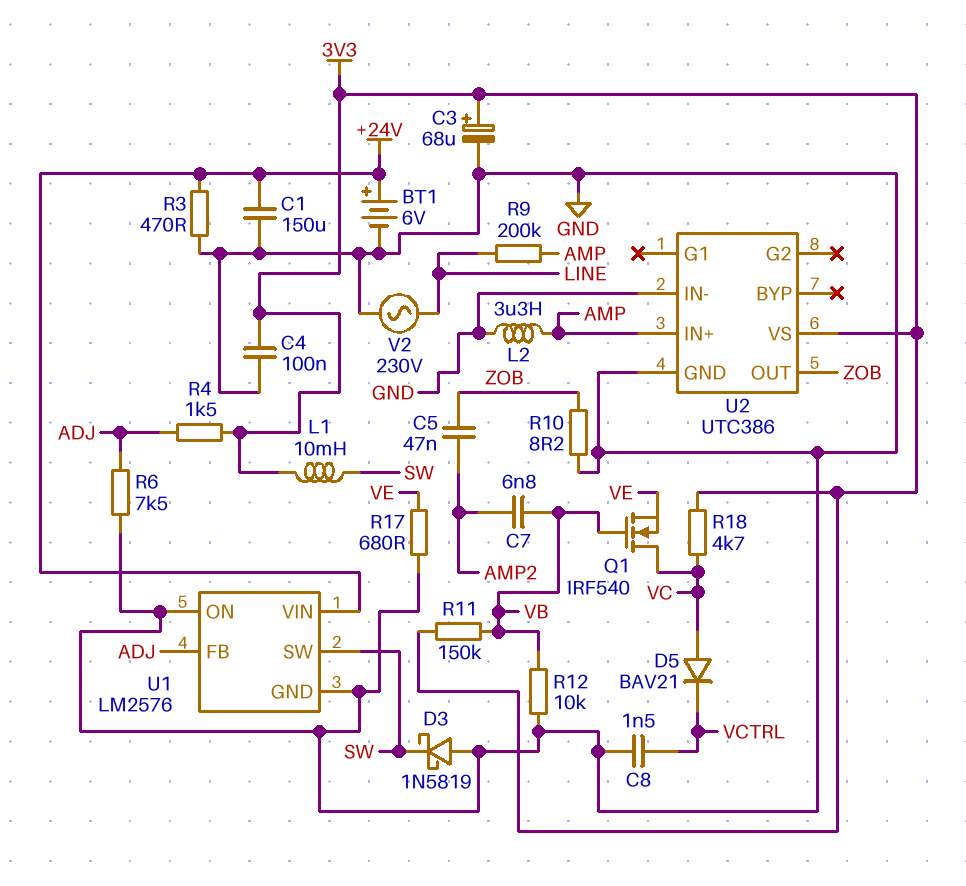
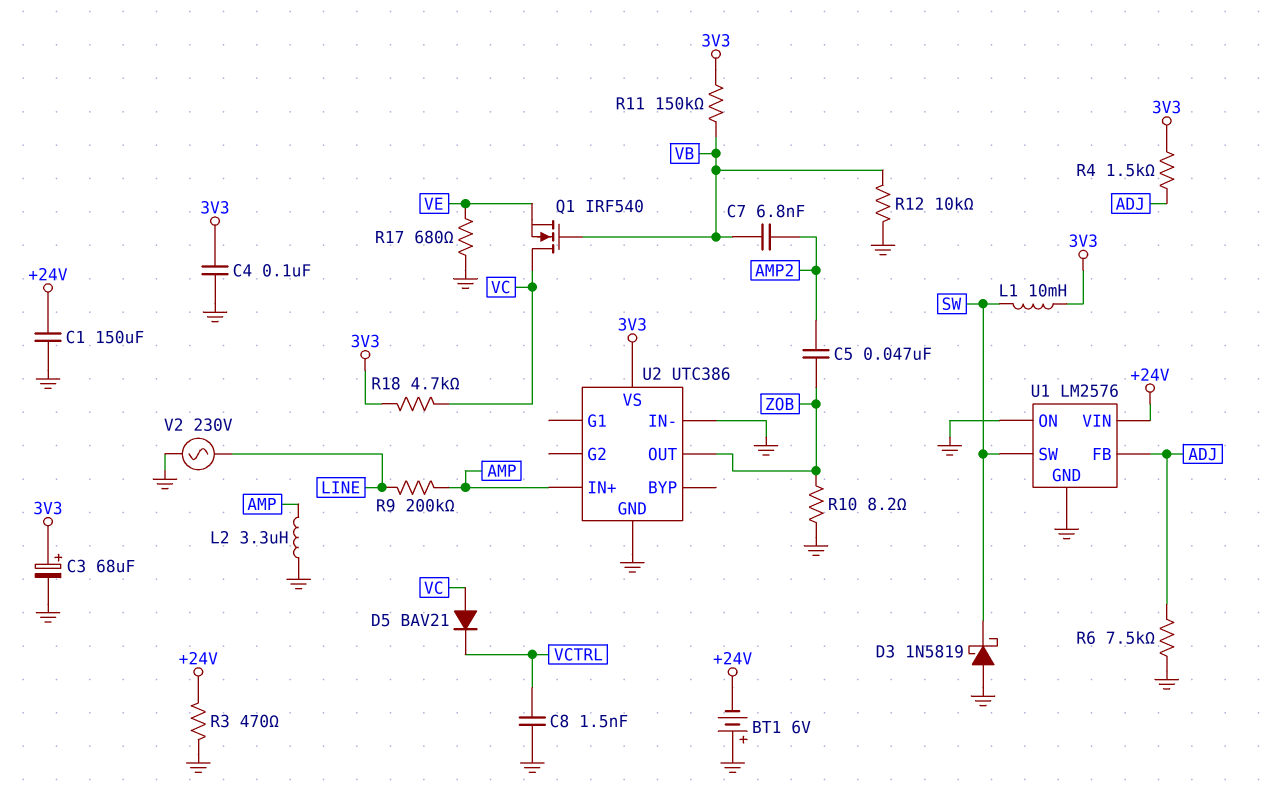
BT1: 6V (plus +24V, minus GND) -> 6V (plus GND, minus +24V)

